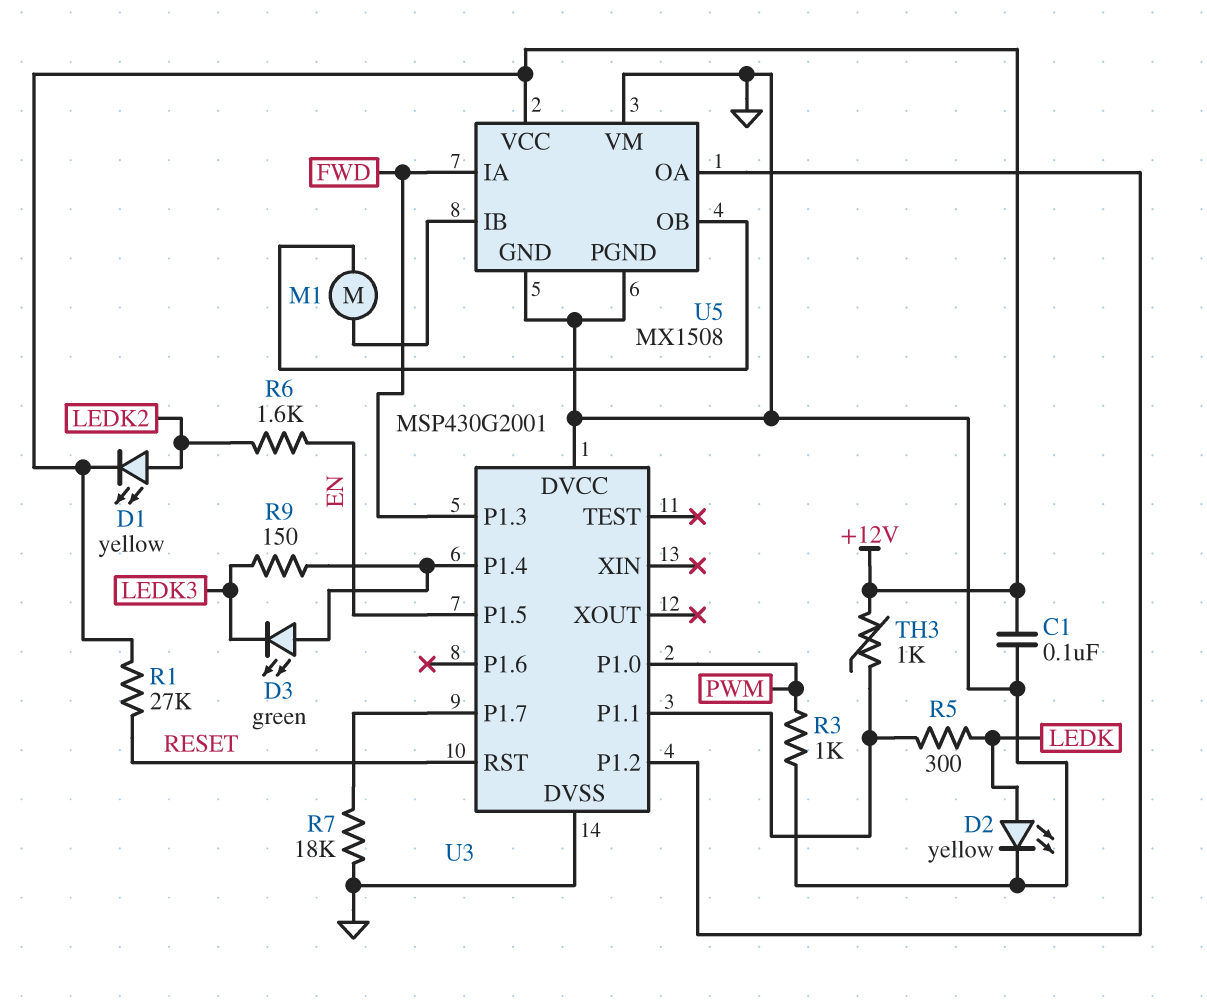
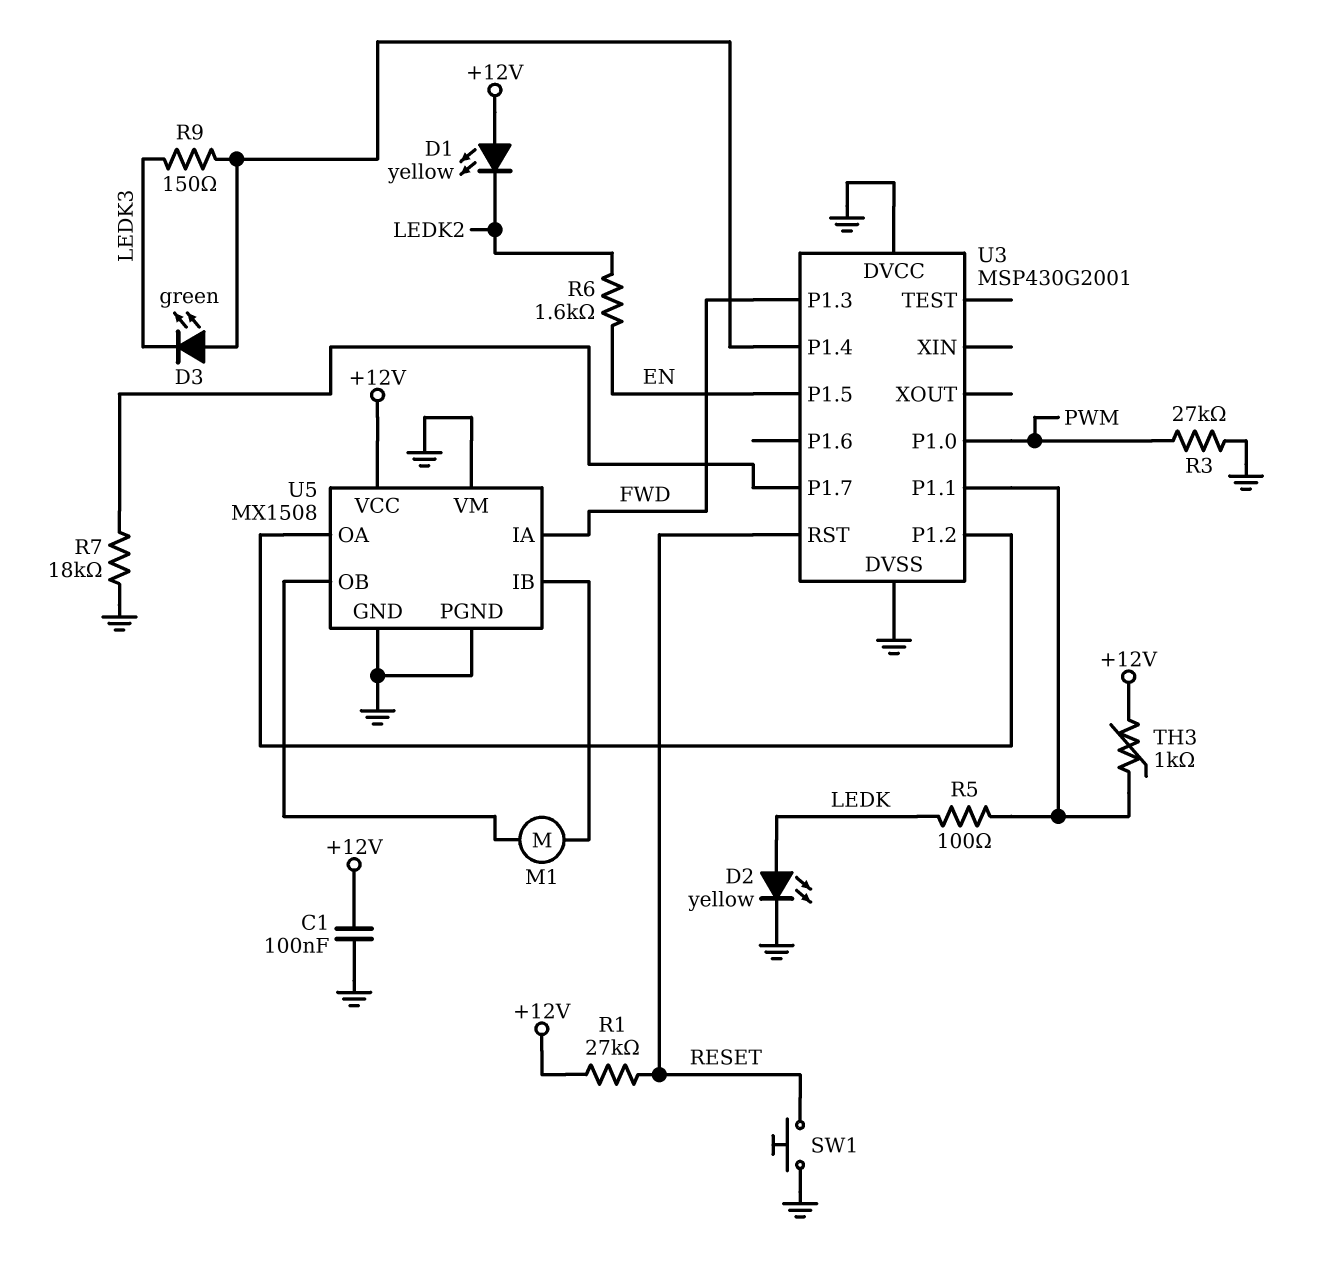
D1: LED yellow (A LEDK2, K +12V) -> LED yellow (A +12V, K LEDK2)
R3: 1k (GND, PWM) -> 27k (GND, PWM)
R5: 300 (LEDK, U3/P1.1) -> 100 (LEDK, U3/P1.1)
SW1: none -> button (GND, RESET)

